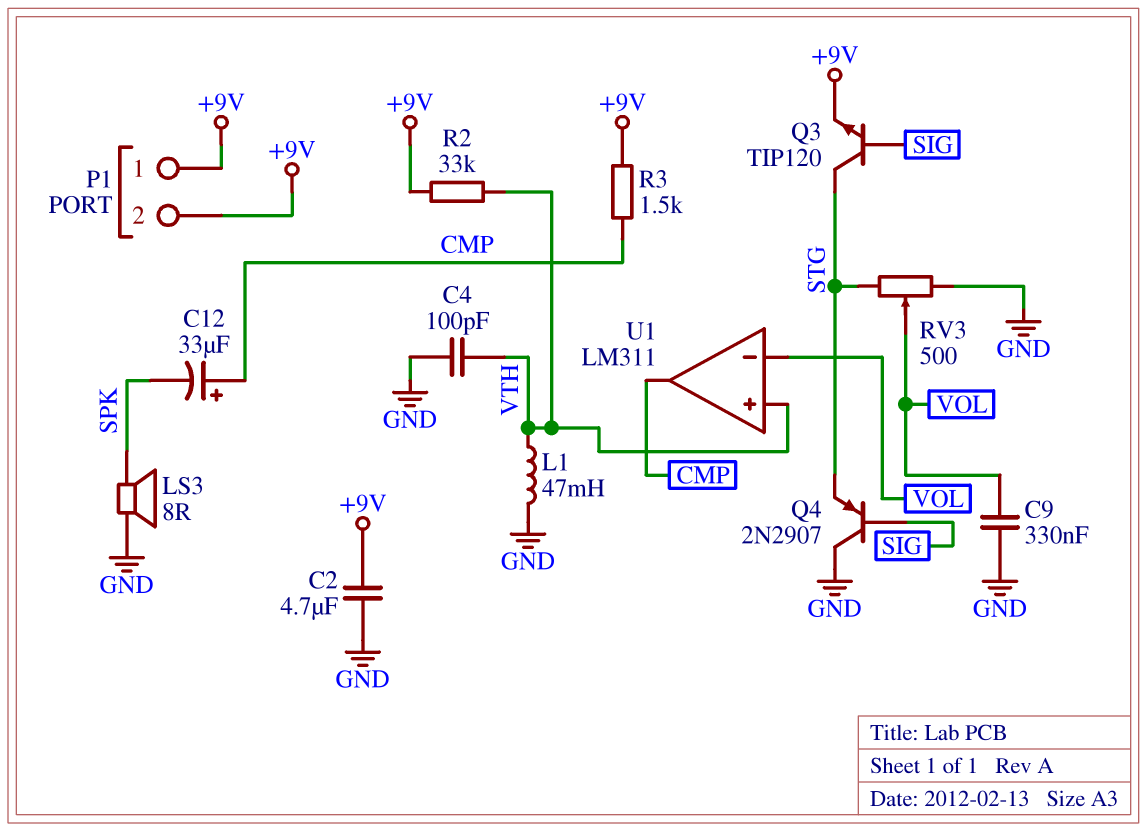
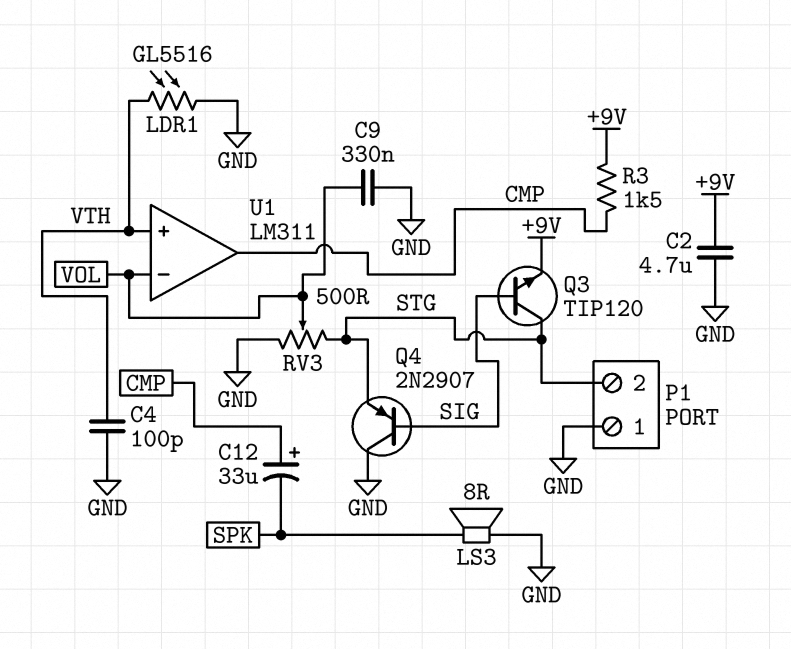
L1: 47mH (GND, VTH) -> none
LDR1: none -> GL5516 (GND, VTH)
P1 pin 1: +9V -> GND
P1 pin 2: +9V -> STG
R2: 33k (+9V, VTH) -> none

